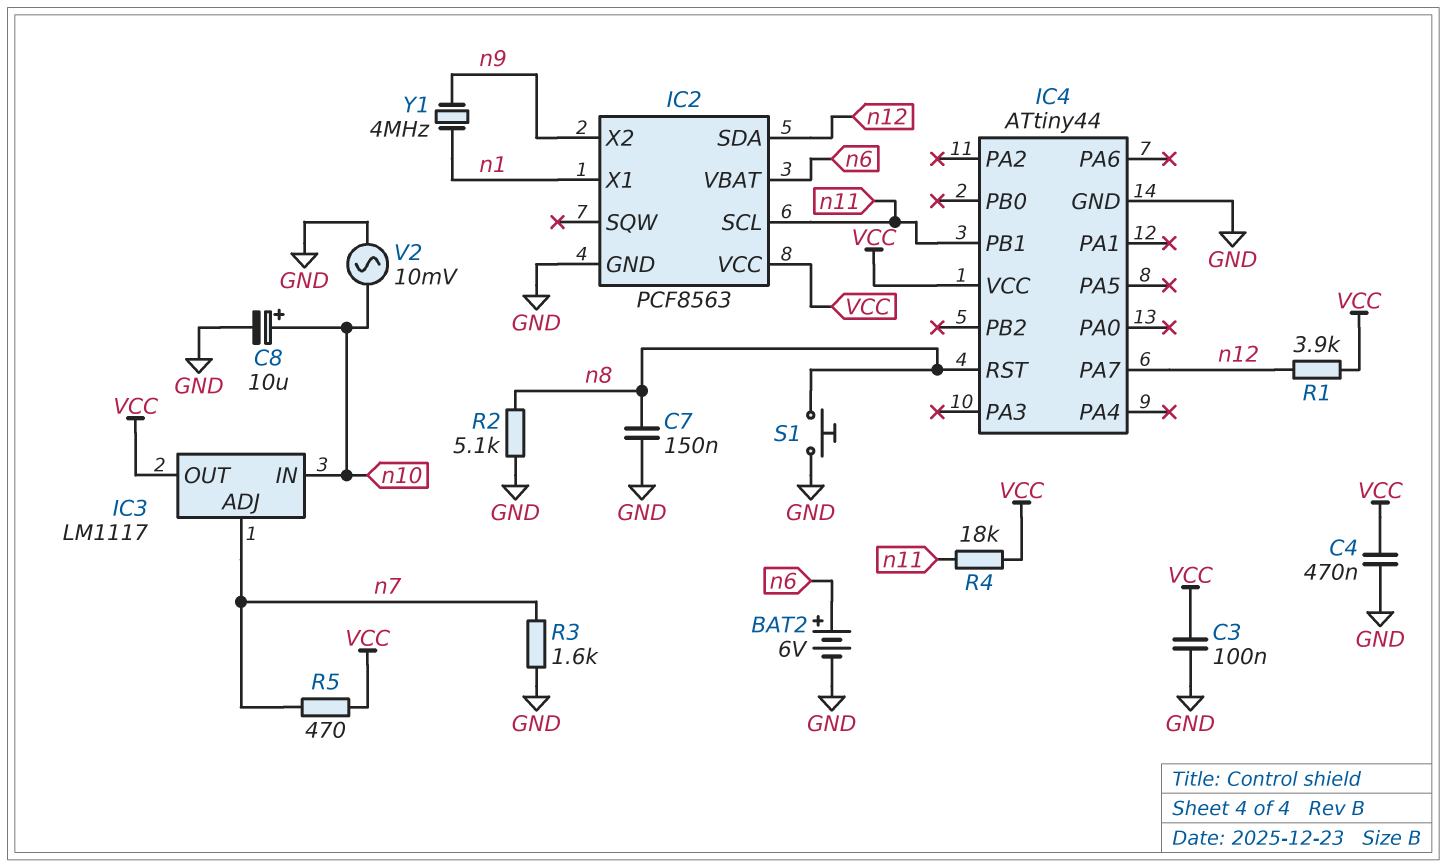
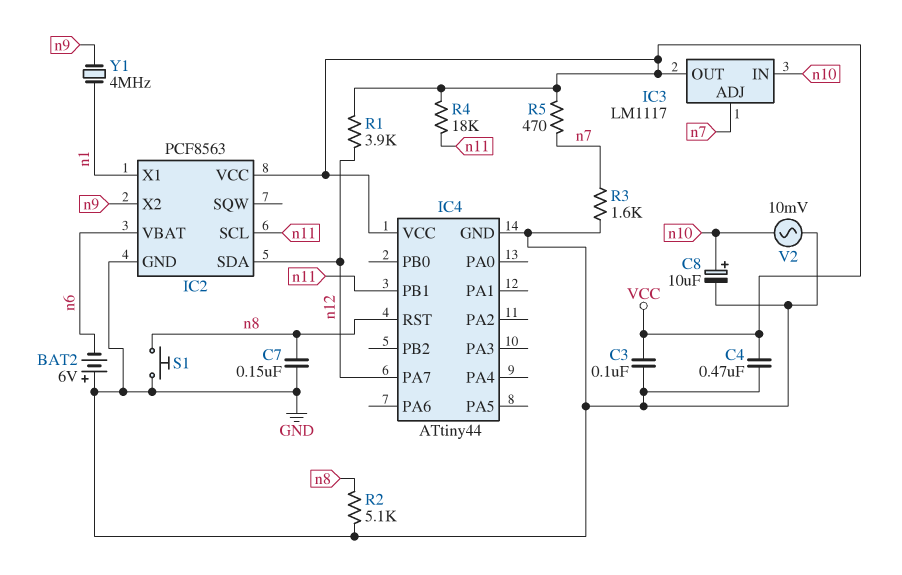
BAT2: 6V (plus n6, minus GND) -> 6V (plus GND, minus n6)

